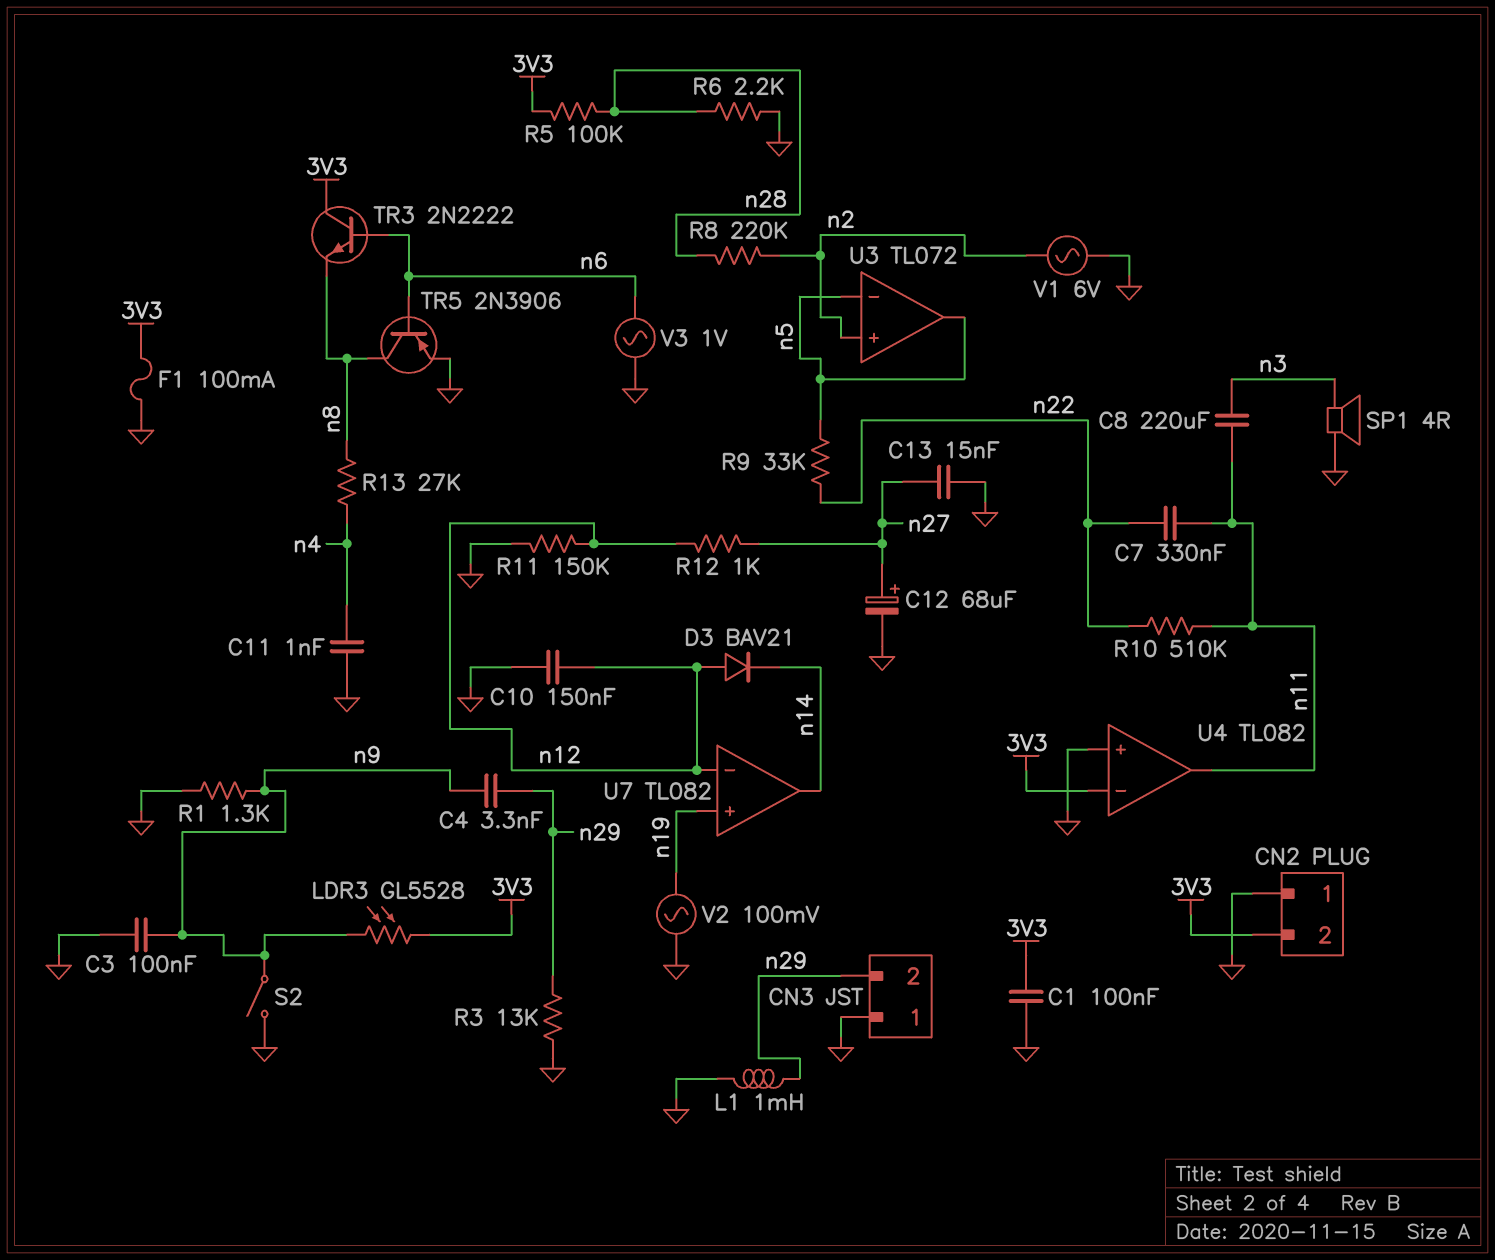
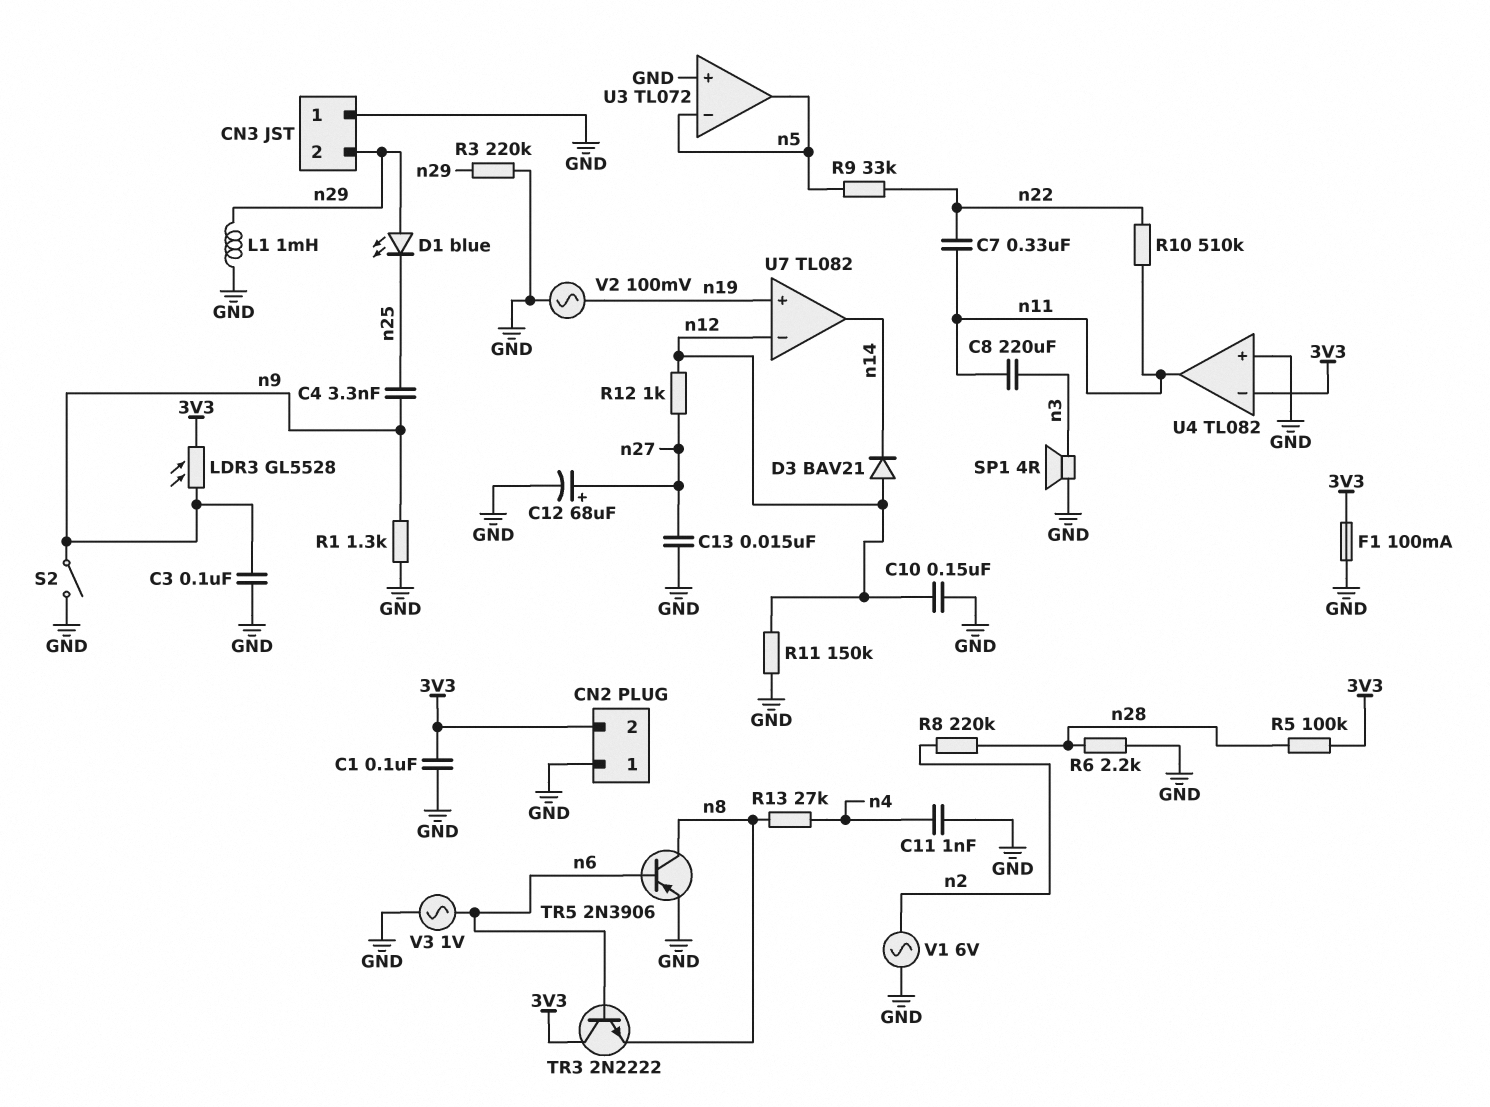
C4: 3.3nF (n9, n29) -> 3.3nF (n9, n25)
D1: none -> LED blue (A n29, K n25)
R3: 13k (GND, n29) -> 220k (GND, n29)
U3 pin in+: n2 -> GND

